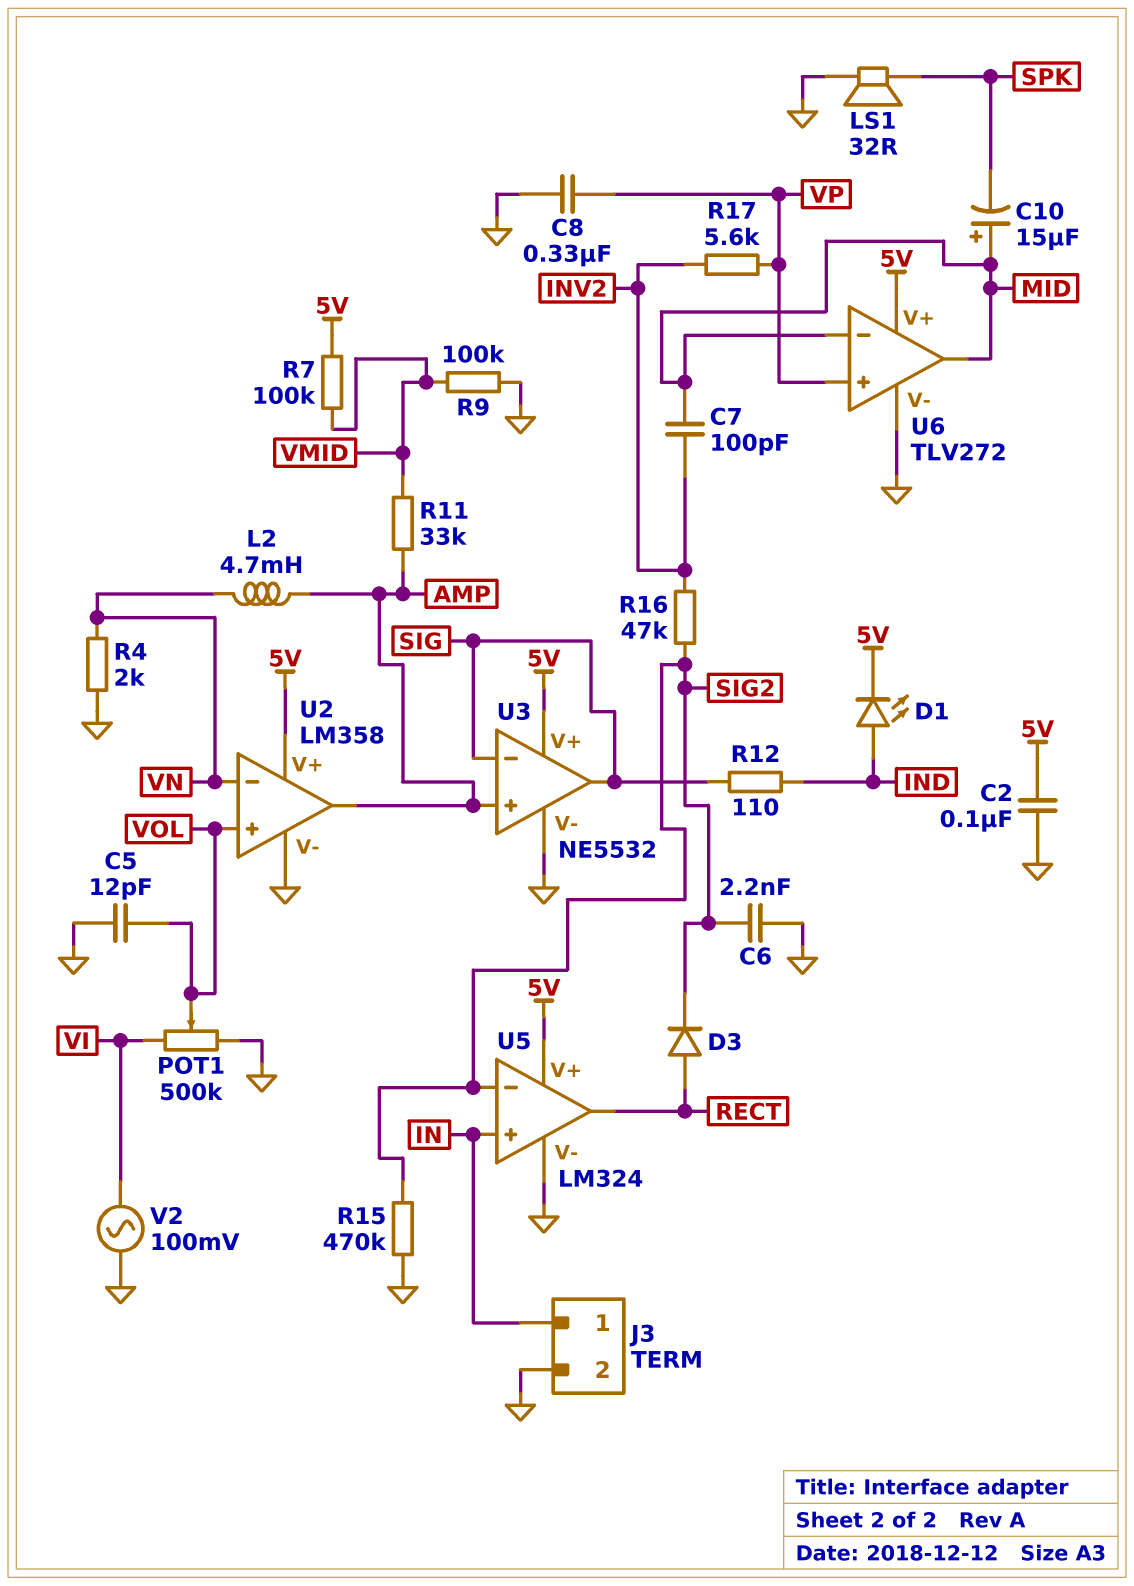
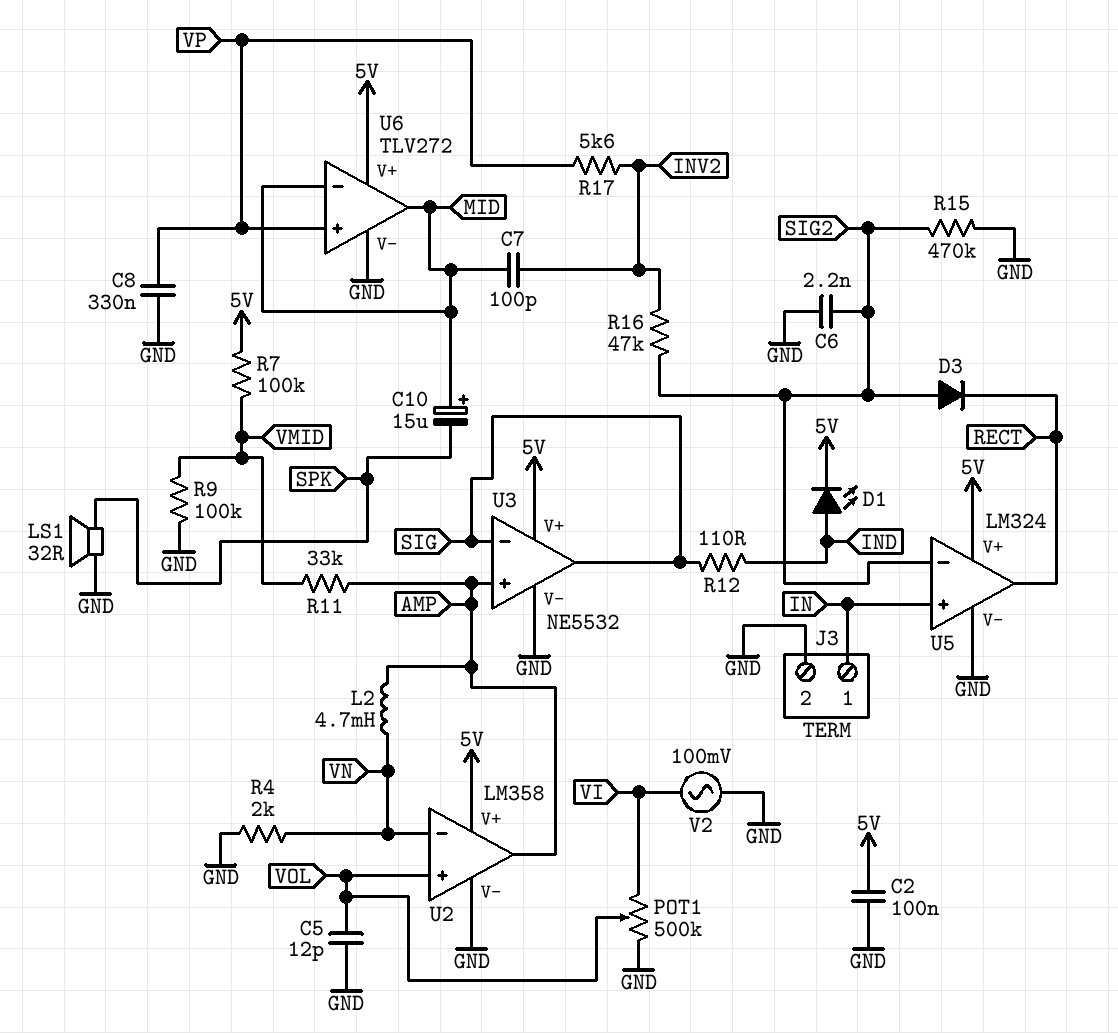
D3: diode (A RECT, K SIG2) -> diode (A SIG2, K RECT)

